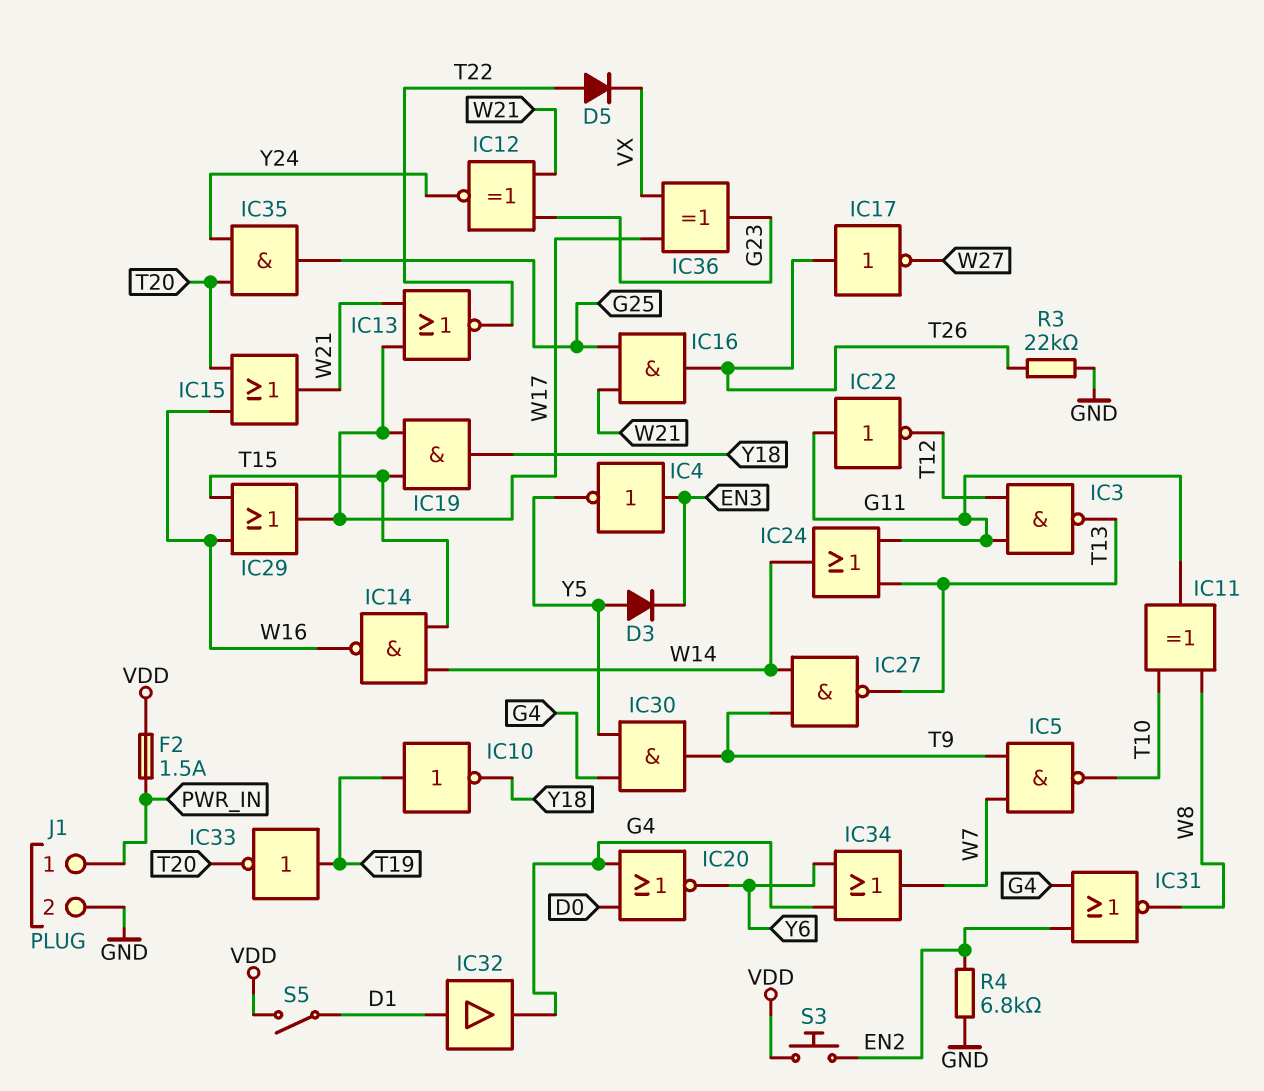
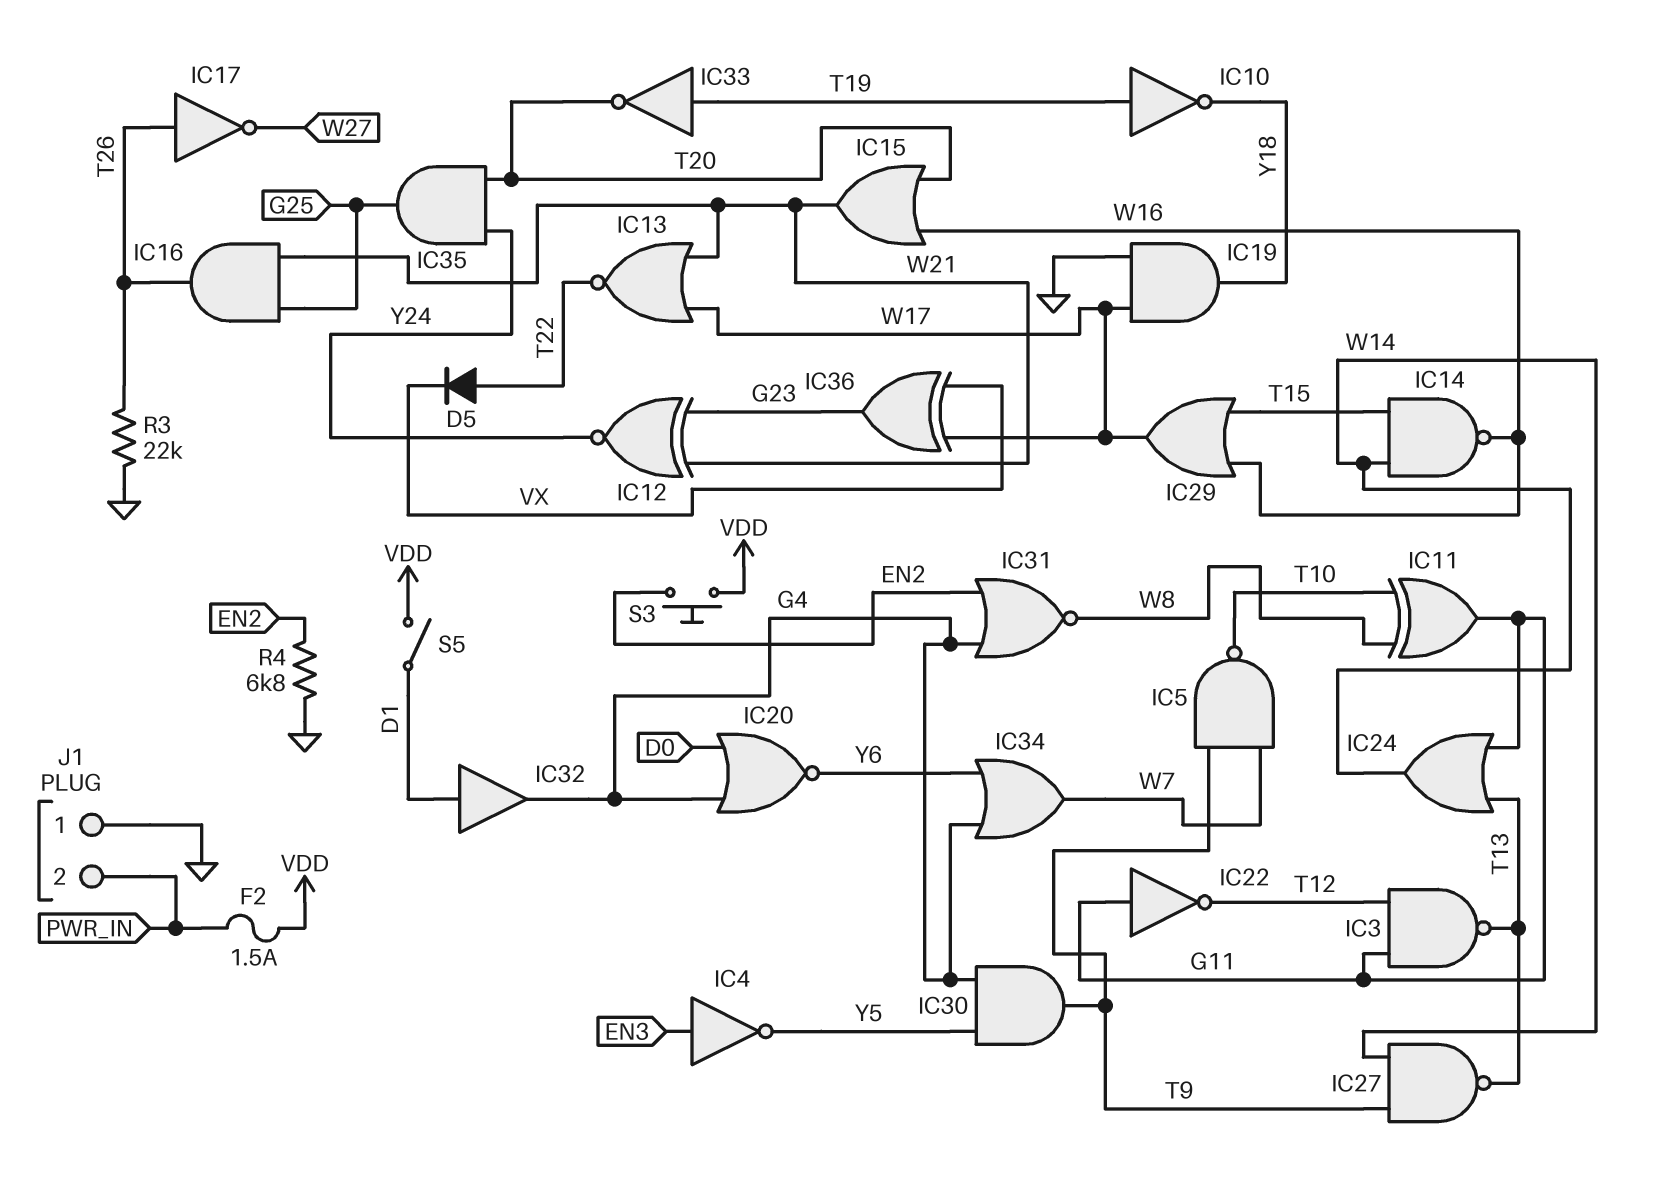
D3: diode (A Y5, K EN3) -> none
IC19: AND (in T15, in W17, out Y18) -> AND (in GND, in W17, out Y18)
J1 pin 1: PWR_IN -> GND
J1 pin 2: GND -> PWR_IN

